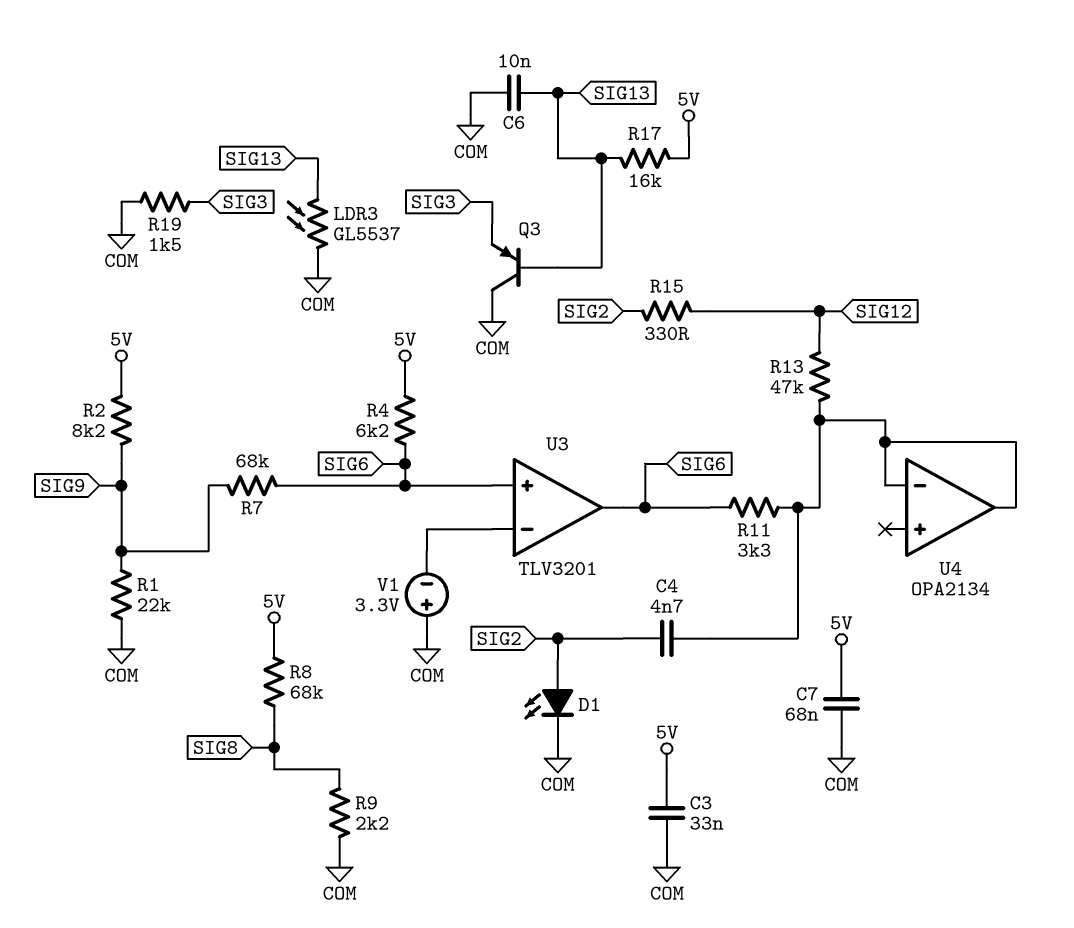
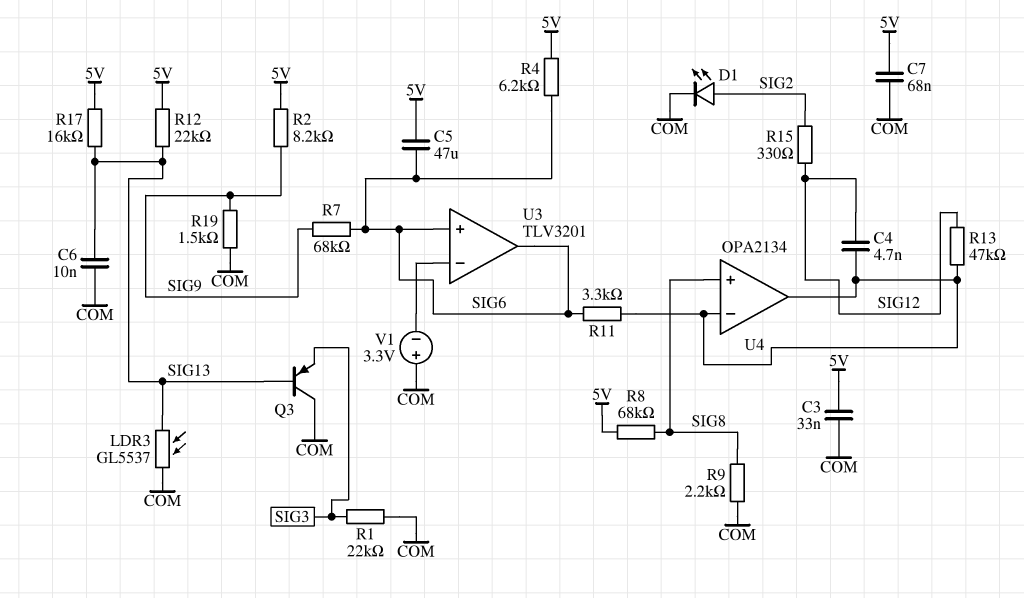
C4: 4.7nF (SIG2, U4/in-) -> 4.7nF (SIG12, U4/in-)
C5: none -> 47uF (5V, SIG6)
R1: 22k (COM, SIG9) -> 22k (COM, SIG3)
R12: none -> 22k (5V, SIG13)
R19: 1.5k (COM, SIG3) -> 1.5k (COM, SIG9)
U4 pin in+: none -> SIG8

